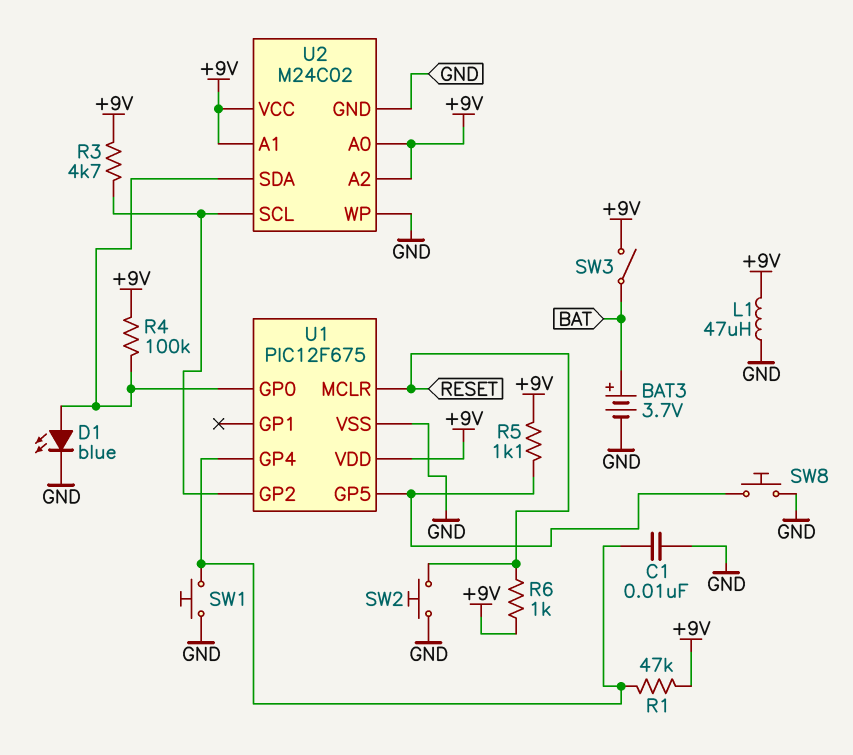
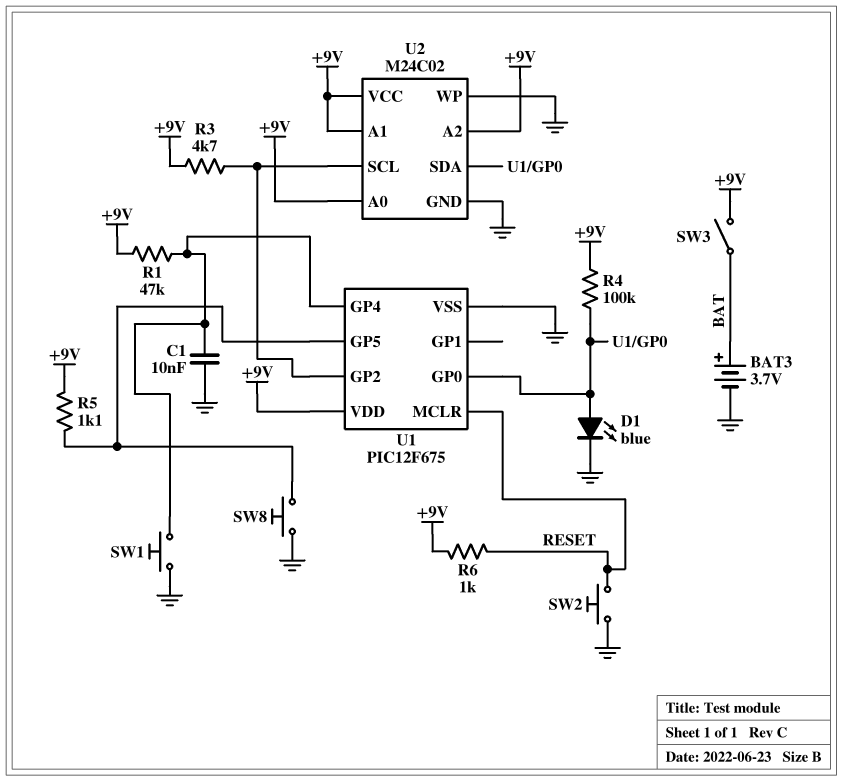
L1: 47uH (+9V, GND) -> none

